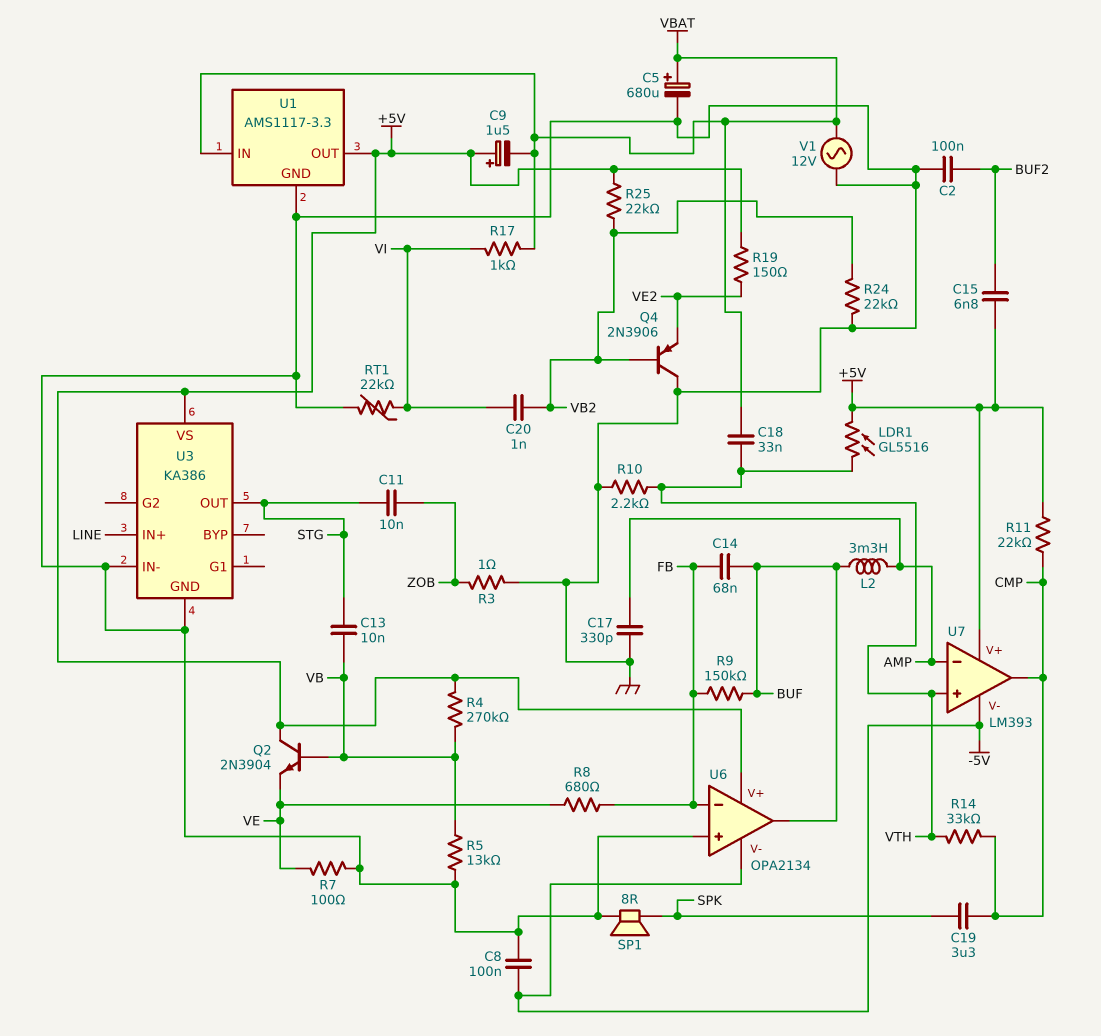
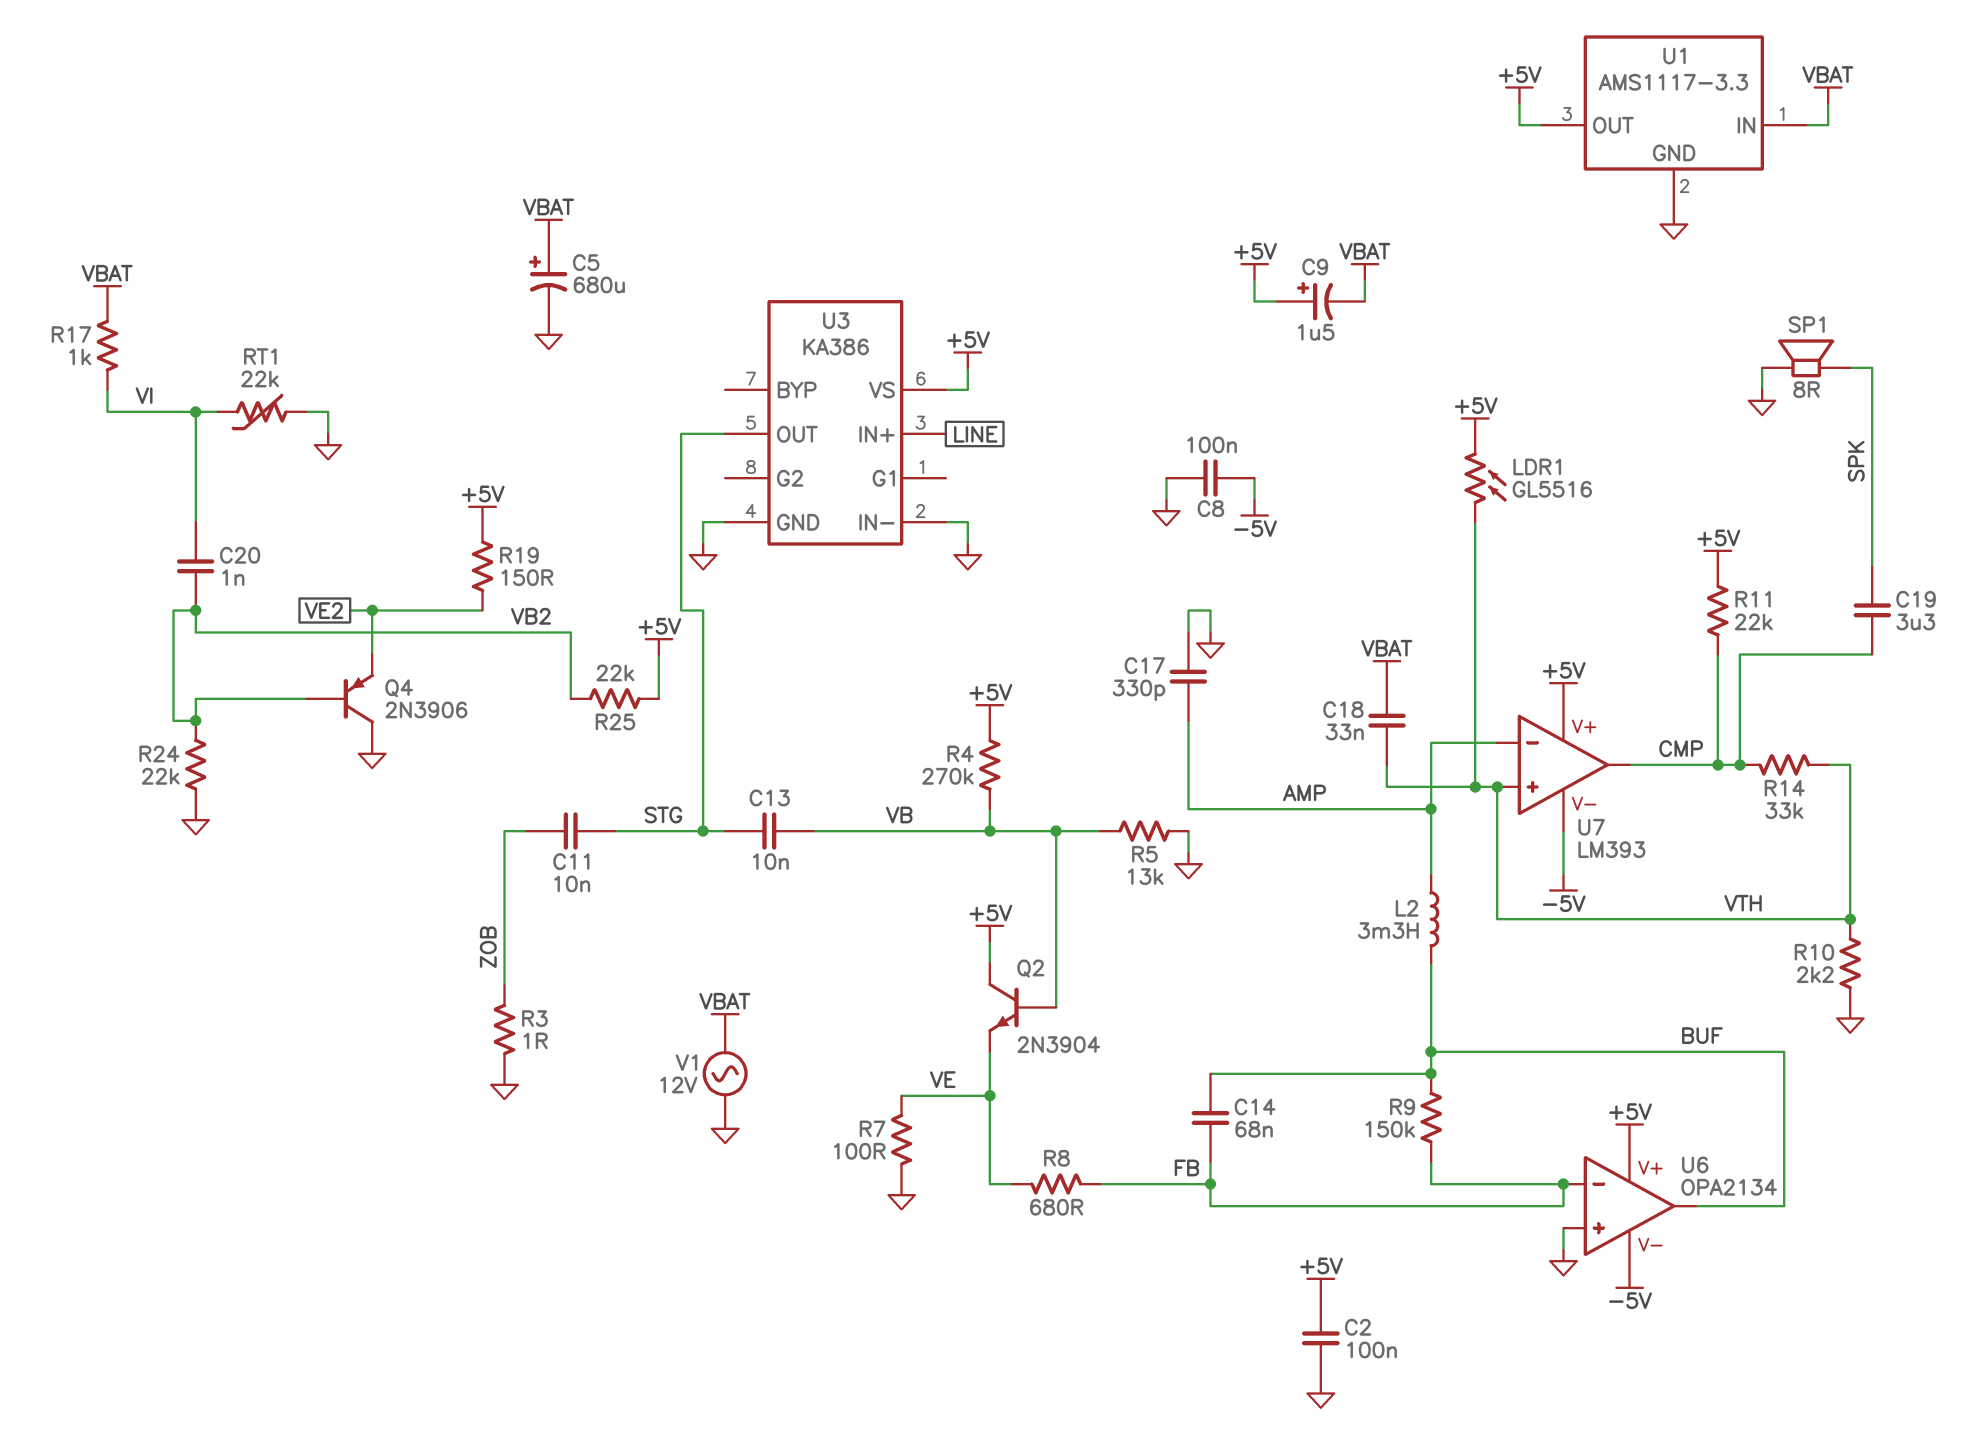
C2: 100nF (BUF2, GND) -> 100nF (+5V, GND)
C15: 6.8nF (+5V, BUF2) -> none

